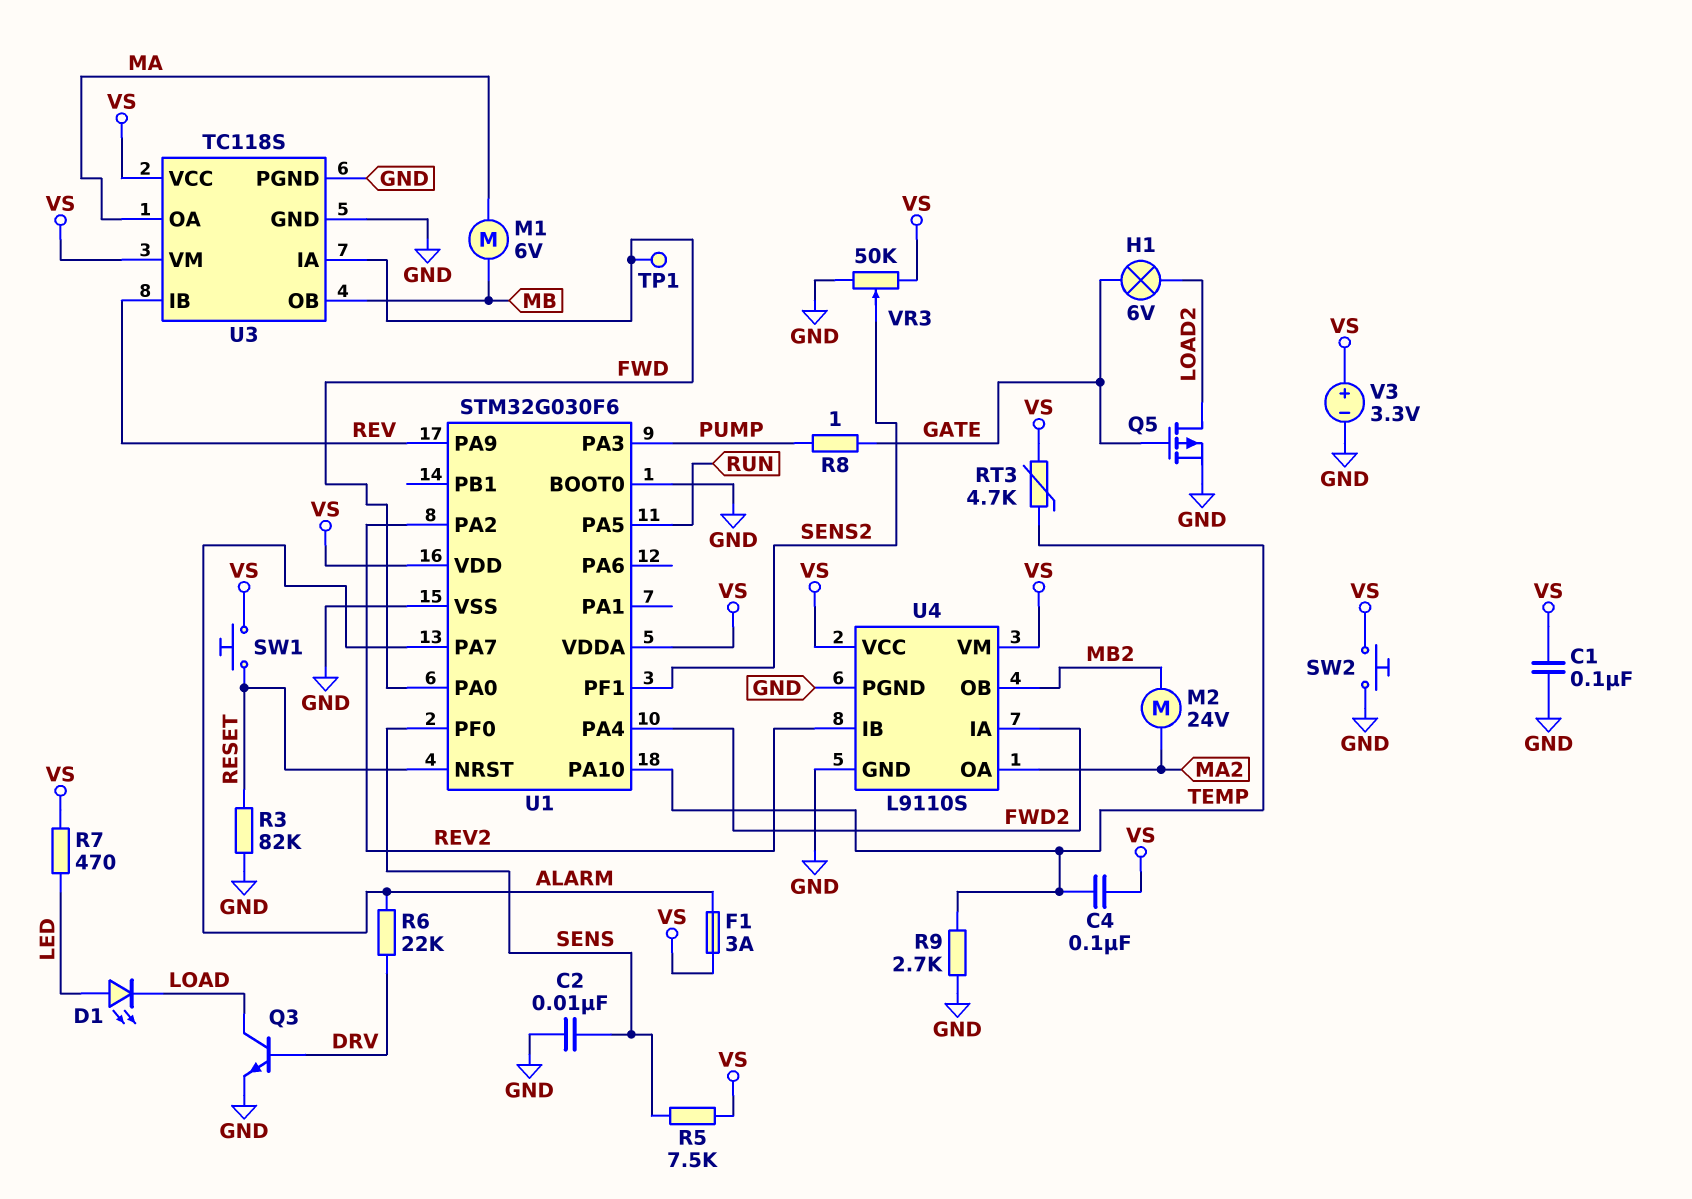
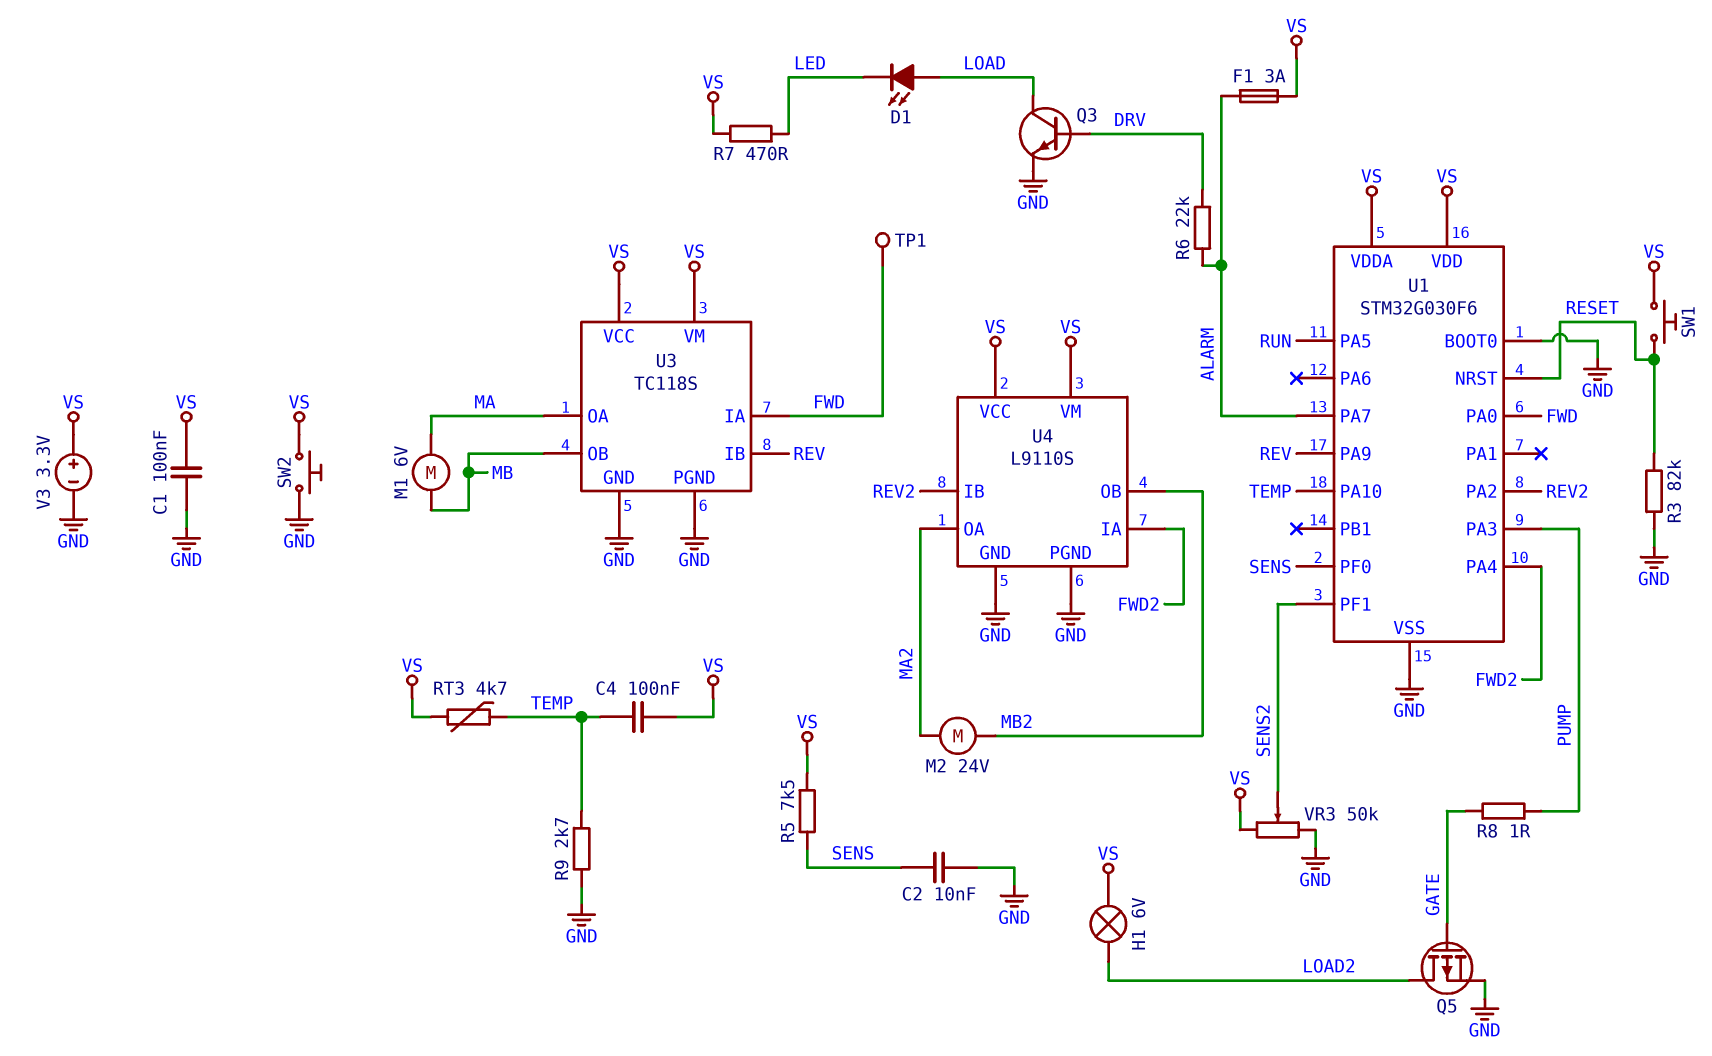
D1: LED (A LED, K LOAD) -> LED (A LOAD, K LED)
H1: lamp 6V (GATE, LOAD2) -> lamp 6V (LOAD2, VS)

